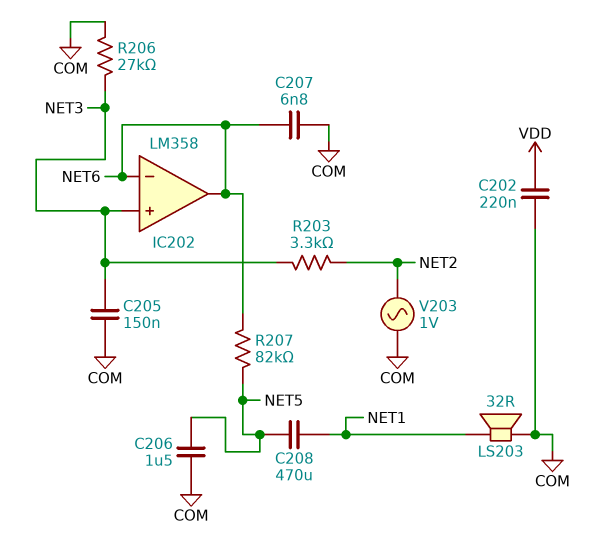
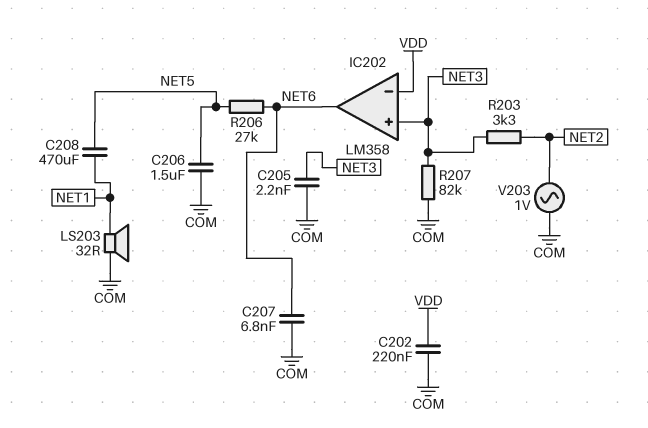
C205: 150nF (COM, NET3) -> 2.2nF (COM, NET3)
IC202 pin in-: NET6 -> VDD
R206: 27k (COM, NET3) -> 27k (NET5, NET6)
R207: 82k (NET5, NET6) -> 82k (COM, NET3)

